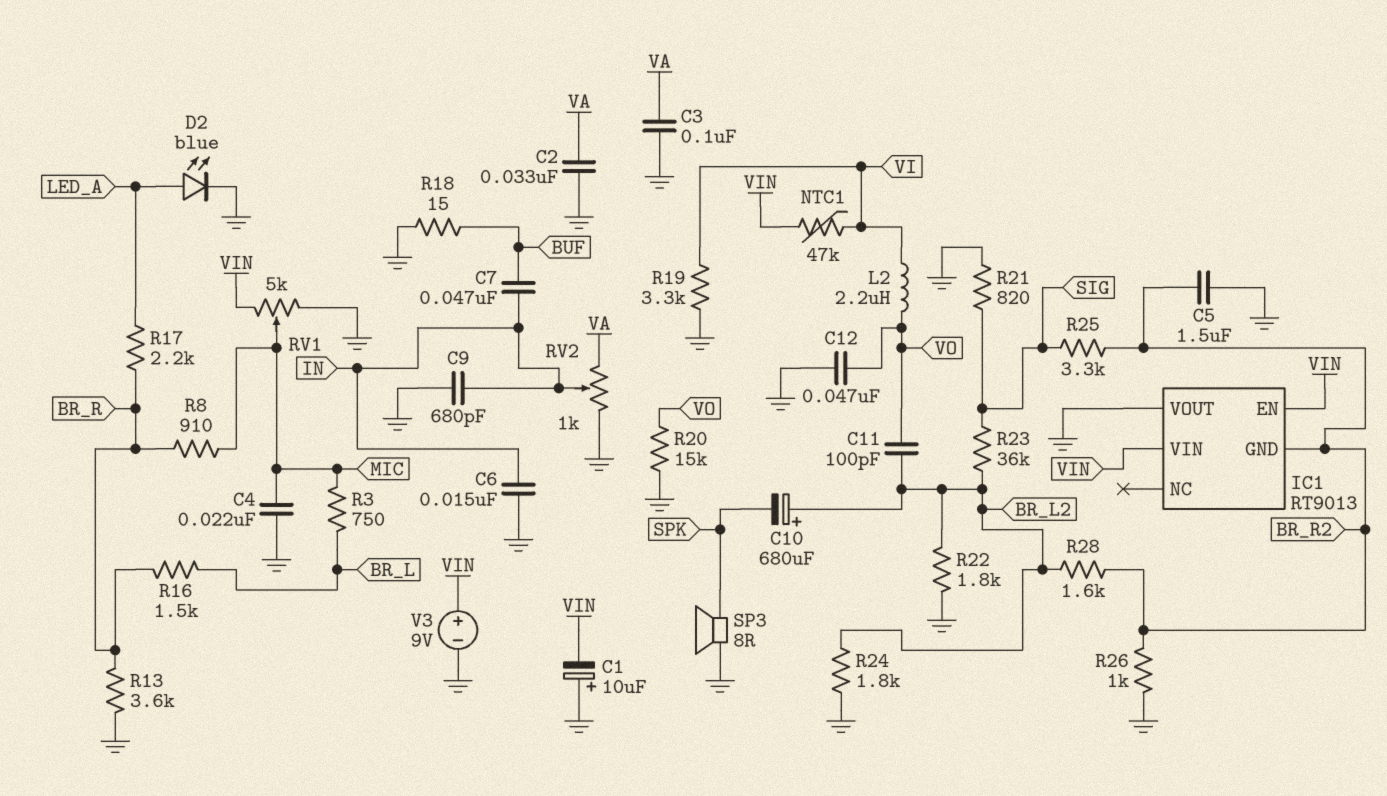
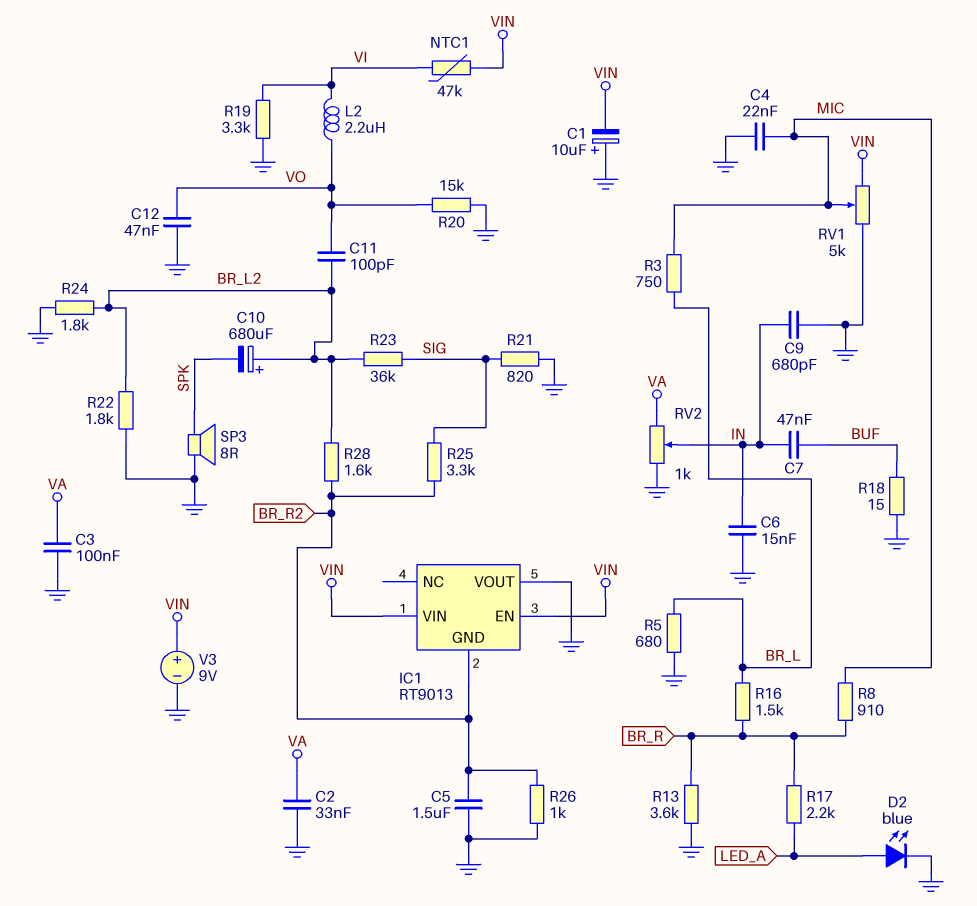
R5: none -> 680 (BR_L, GND)

